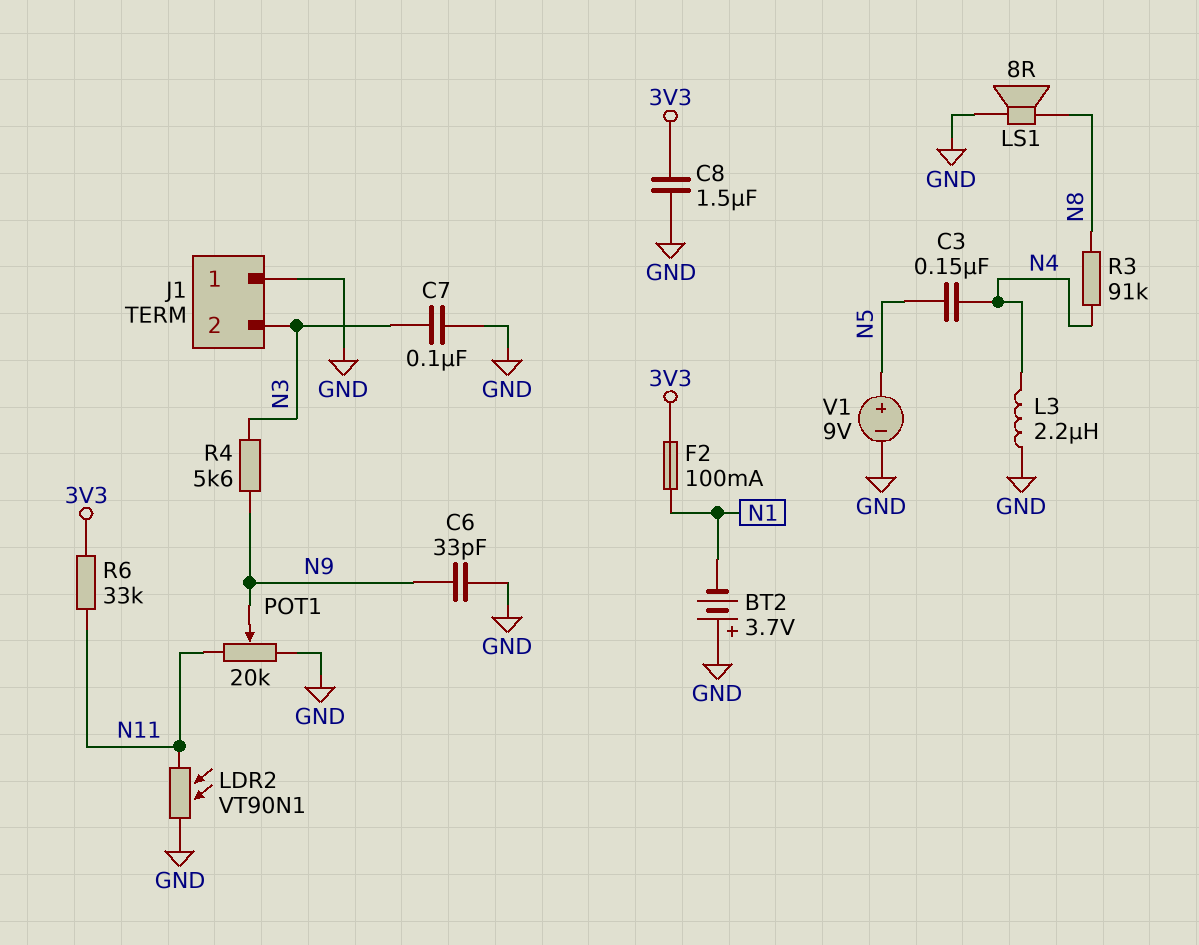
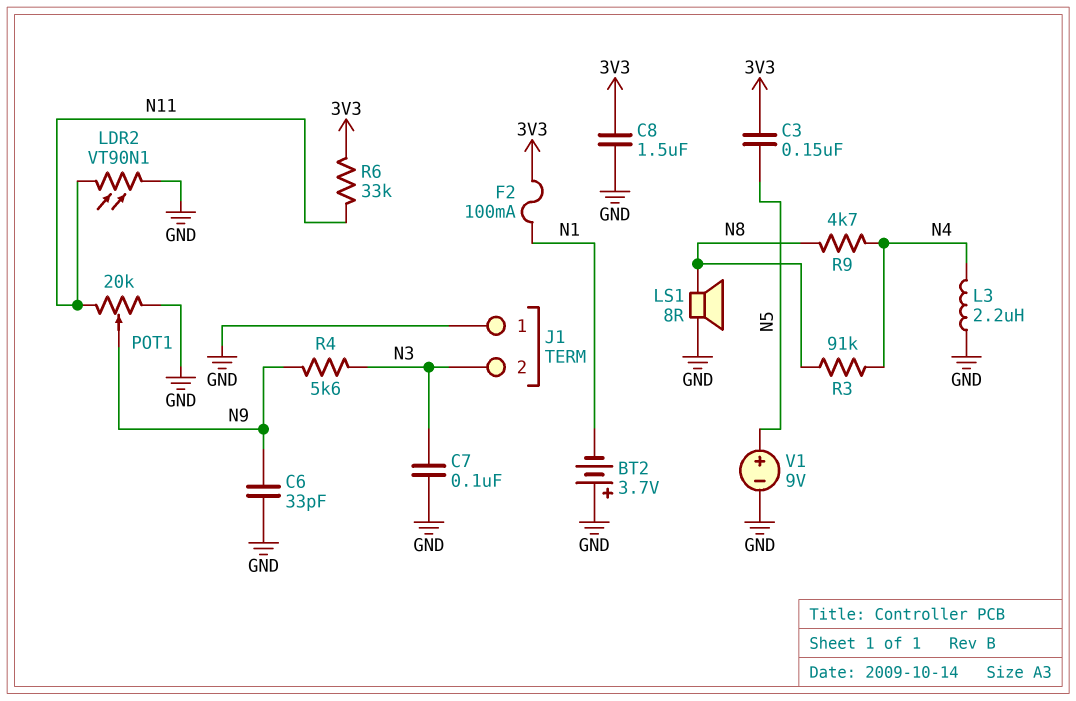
C3: 150nF (N4, N5) -> 150nF (3V3, N5)
R9: none -> 4.7k (N4, N8)

